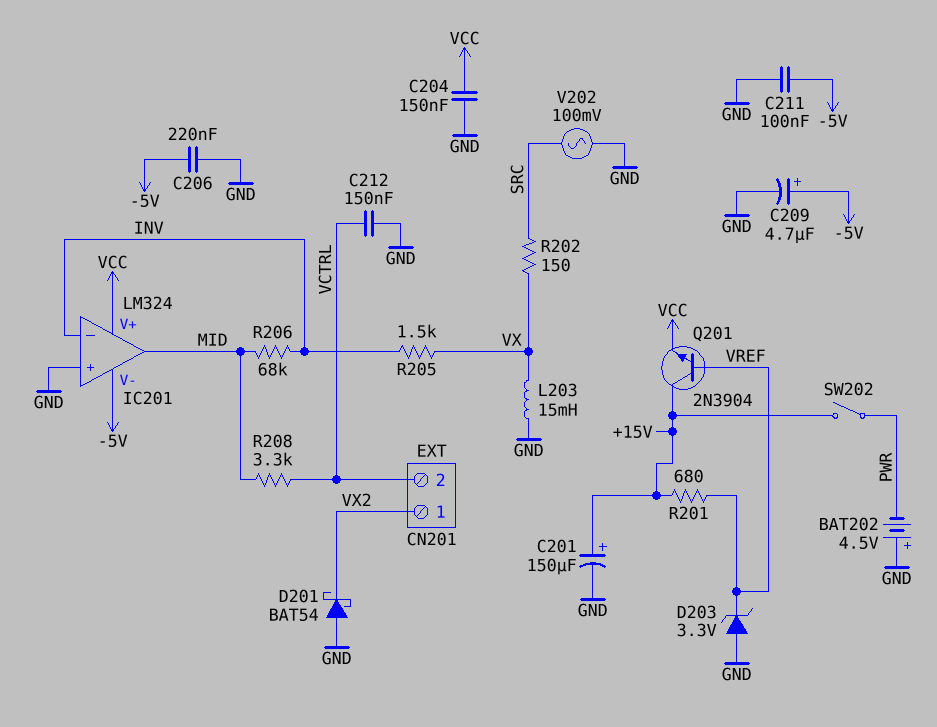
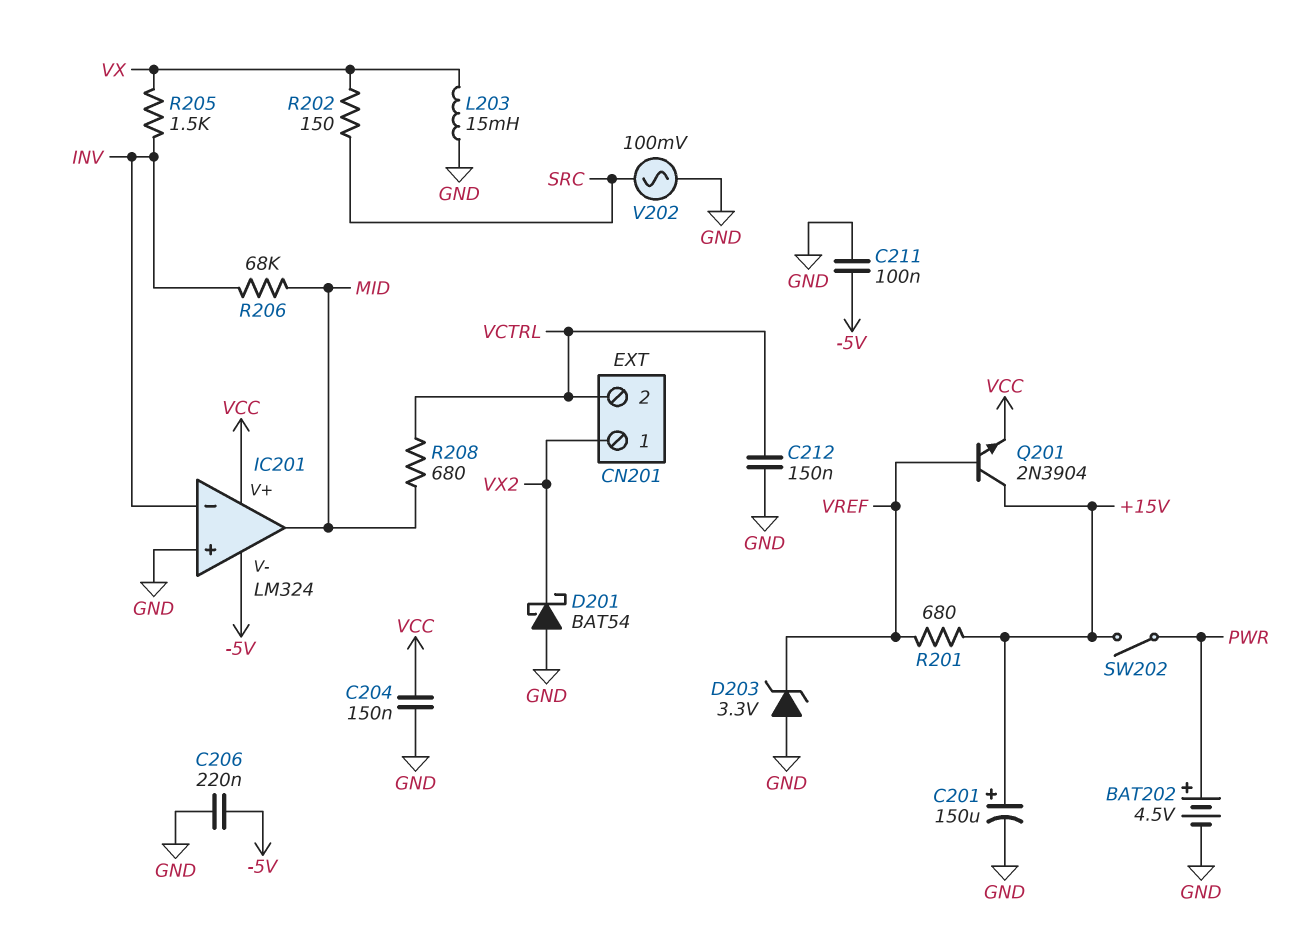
BAT202: 4.5V (plus GND, minus PWR) -> 4.5V (plus PWR, minus GND)
C209: 4.7uF (plus -5V, minus GND) -> none
R208: 3.3k (MID, VCTRL) -> 680 (MID, VCTRL)

